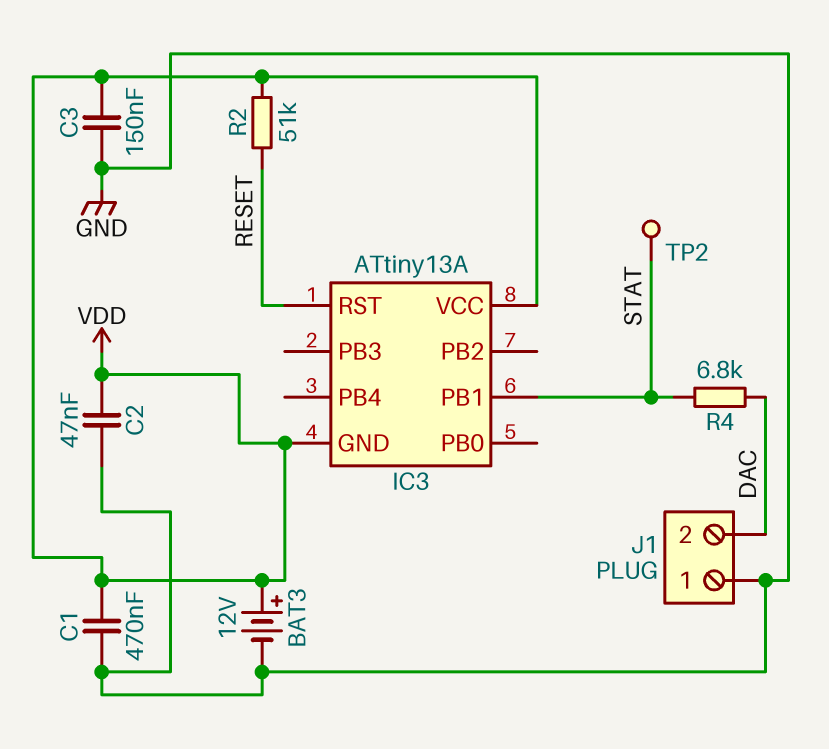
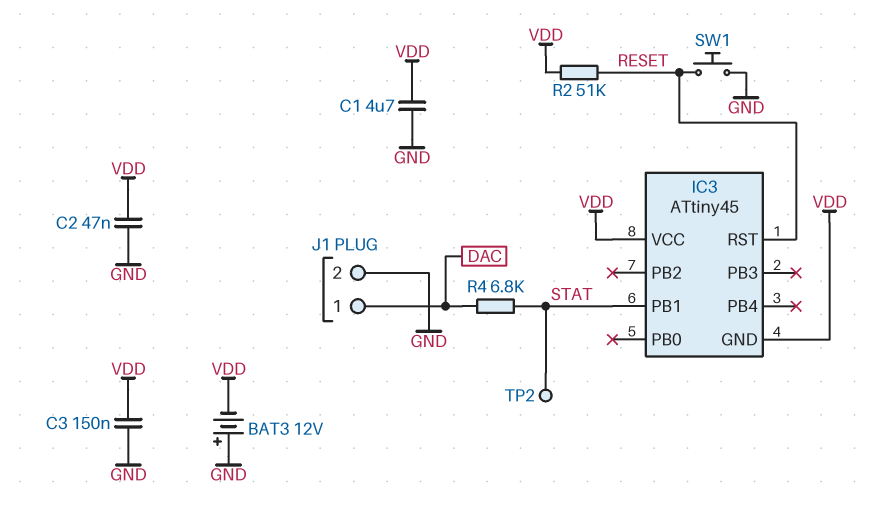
BAT3: 12V (plus VDD, minus GND) -> 12V (plus GND, minus VDD)
C1: 470nF (GND, VDD) -> 4.7uF (GND, VDD)
IC3: ATtiny13A -> ATtiny45
J1 pin 1: GND -> DAC
J1 pin 2: DAC -> GND
SW1: none -> button (GND, RESET)

